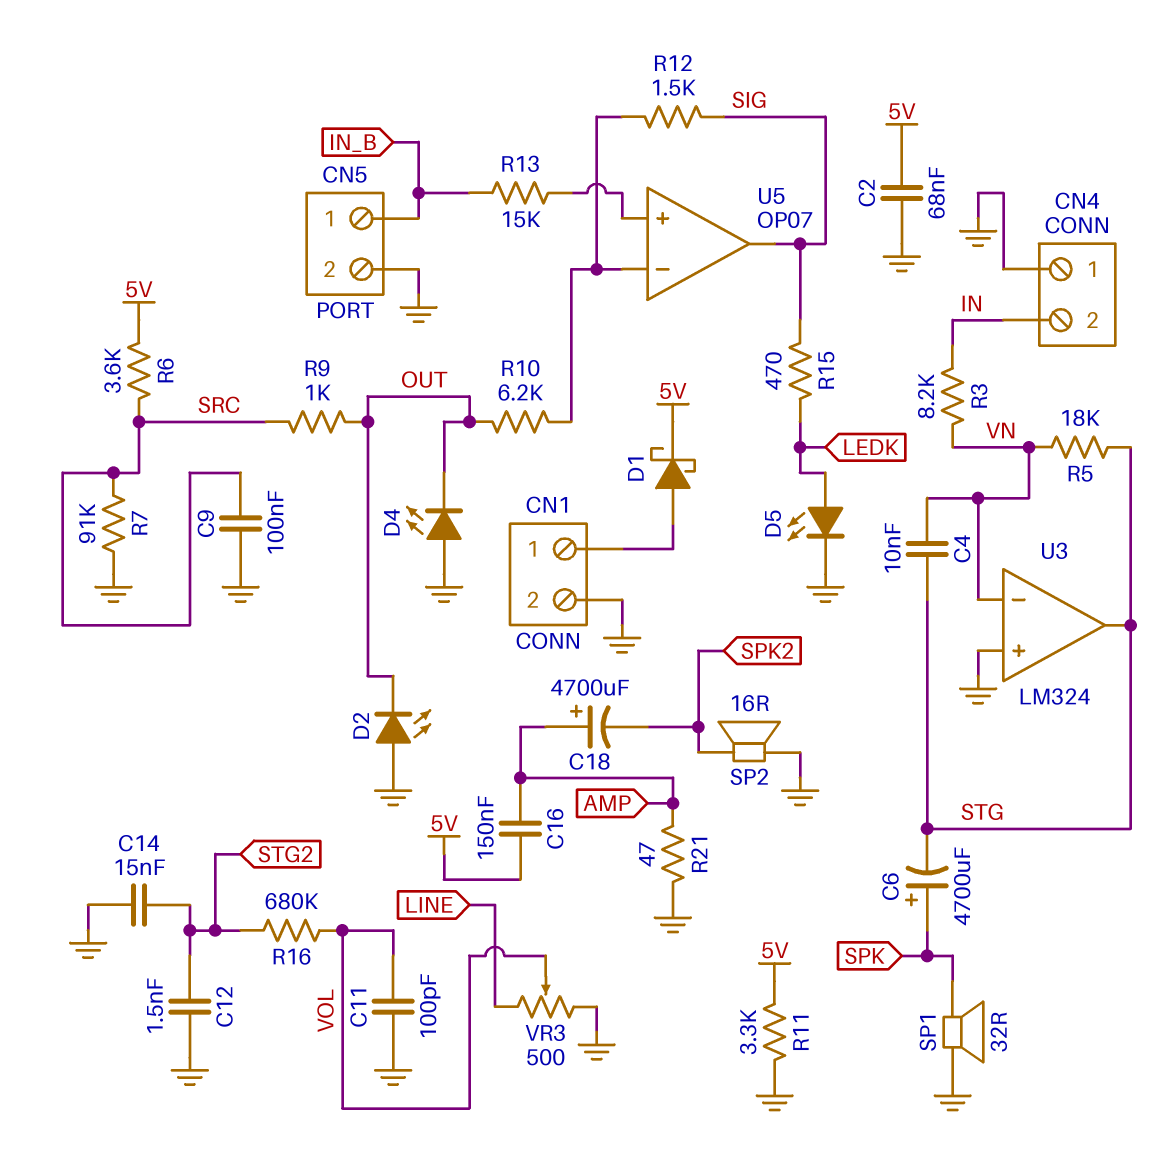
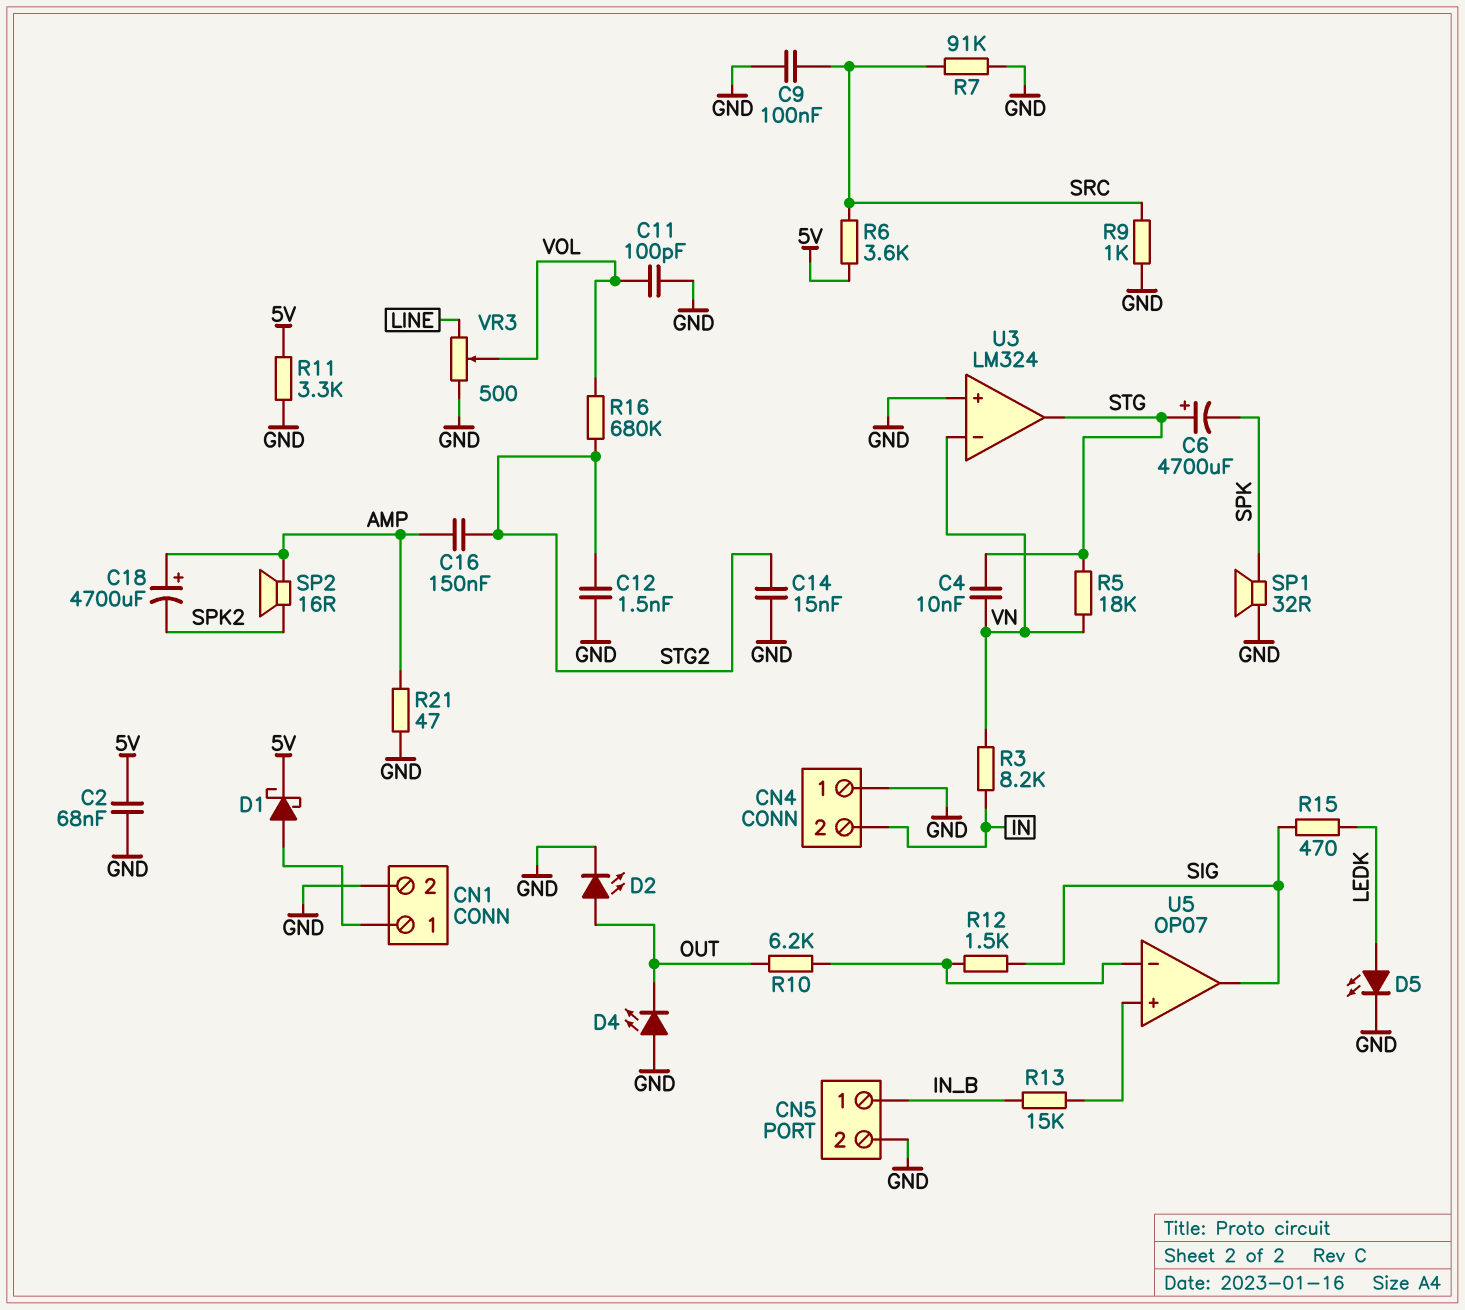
C6: 4700uF (plus SPK, minus STG) -> 4700uF (plus STG, minus SPK)
C16: 150nF (5V, AMP) -> 150nF (AMP, STG2)
D2: LED (A GND, K OUT) -> LED (A OUT, K GND)
R9: 1k (OUT, SRC) -> 1k (GND, SRC)
SP2: speaker 16R (GND, SPK2) -> speaker 16R (AMP, SPK2)

